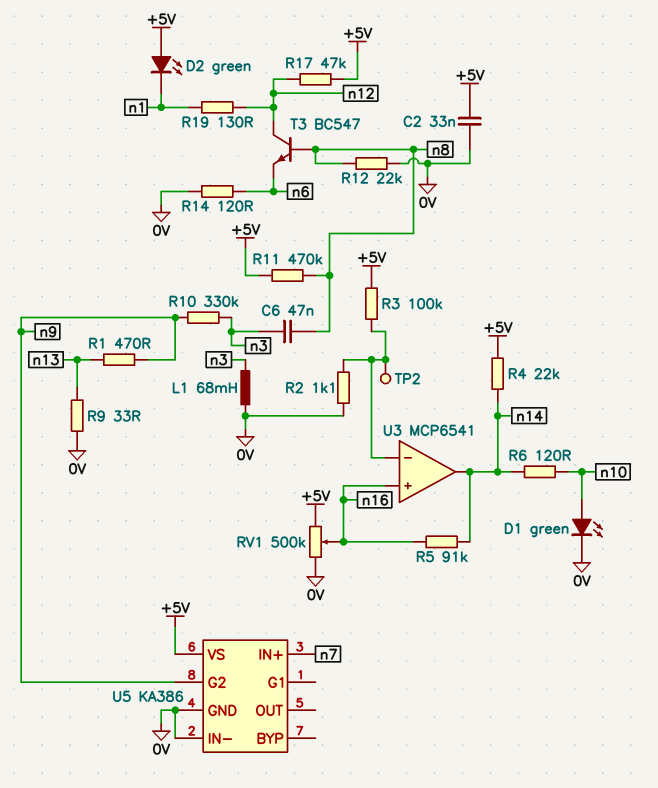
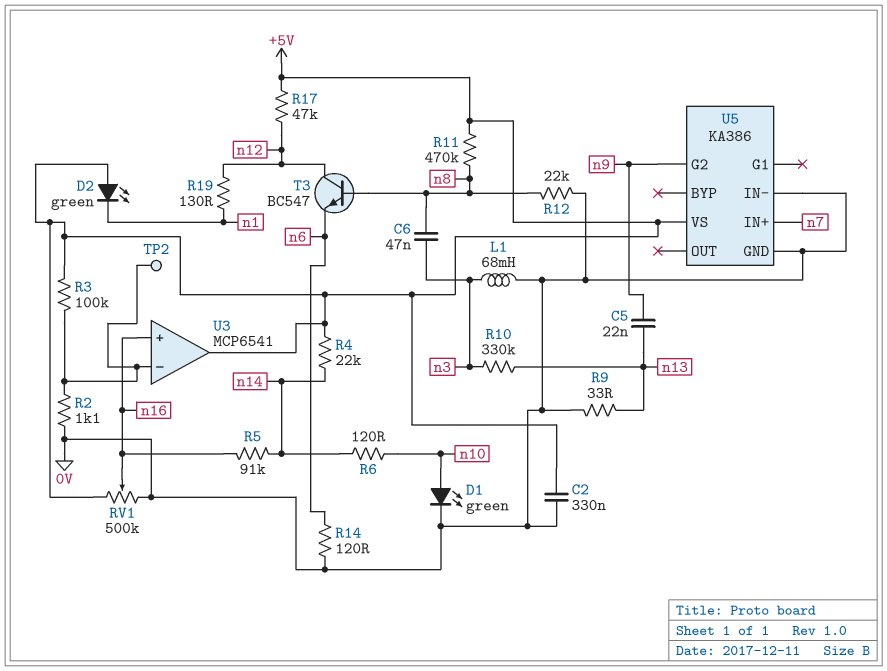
C2: 33nF (+5V, 0V) -> 330nF (+5V, 0V)
C5: none -> 22nF (n9, n13)
R1: 470 (n9, n13) -> none
R10: 330k (n3, n9) -> 330k (n3, n13)
U3 pin out: n14 -> +5V

